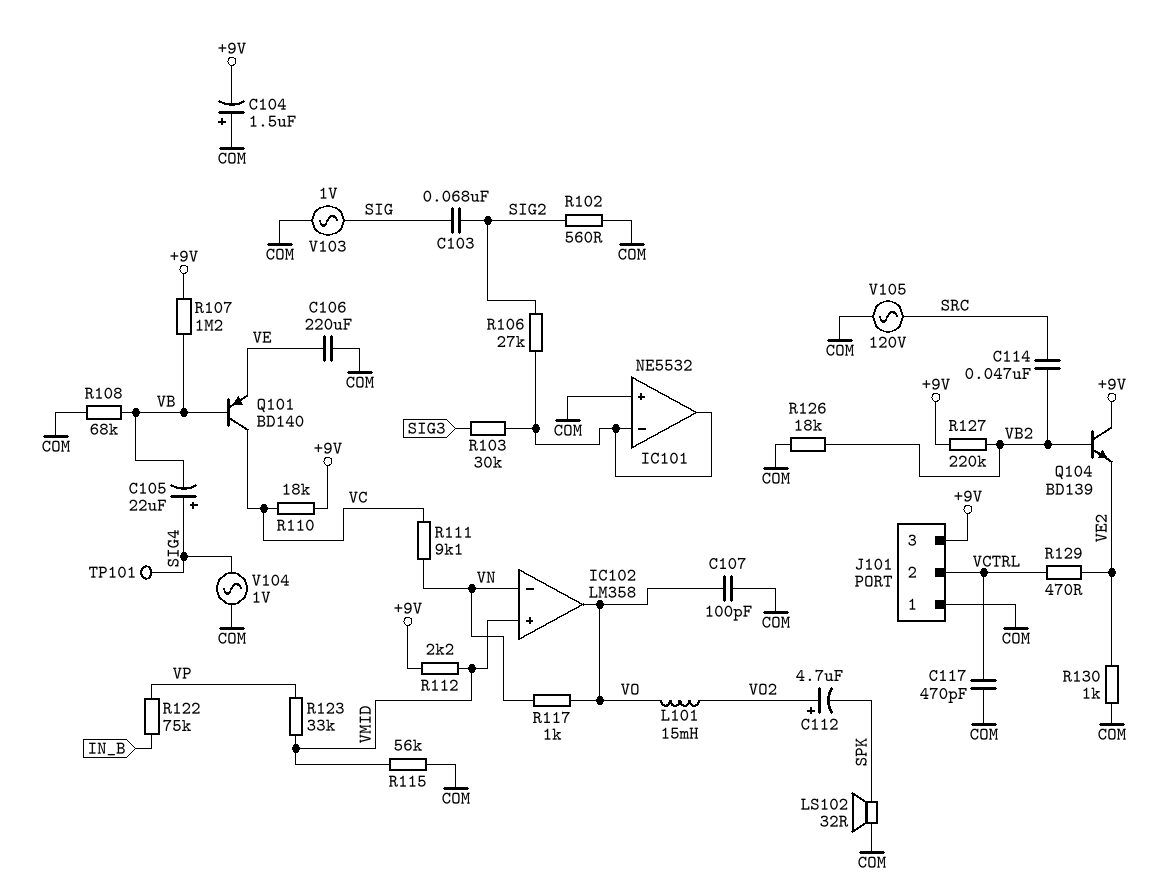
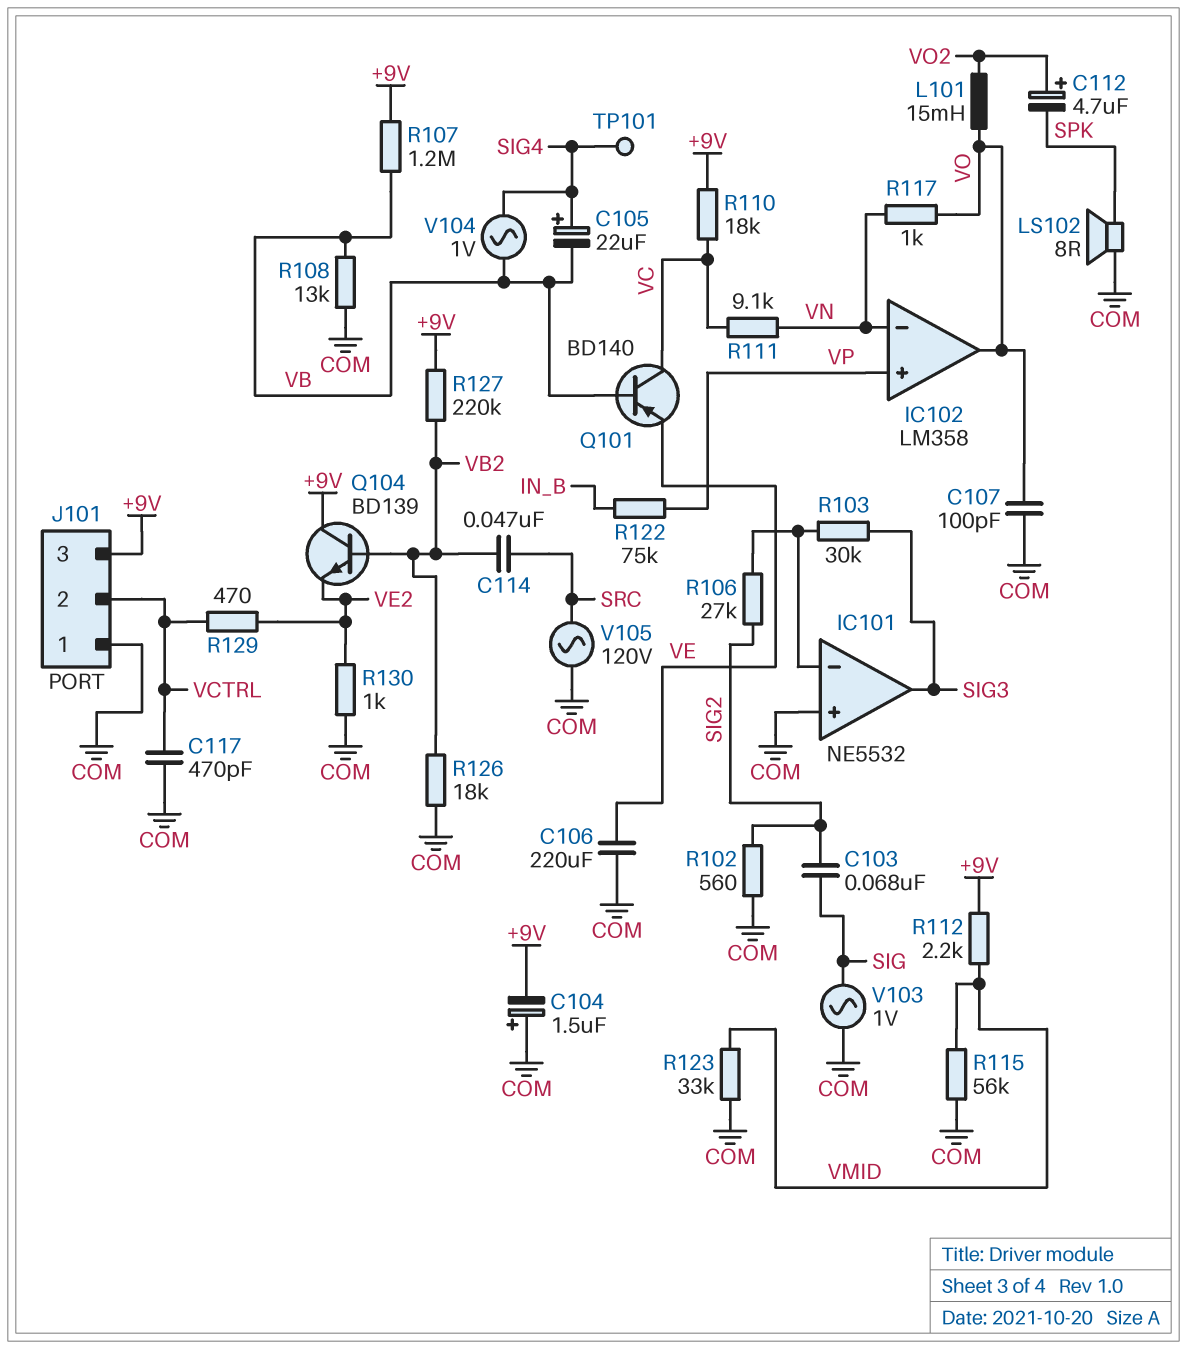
IC101 pin out: IC101/in- -> SIG3
IC102 pin in+: VMID -> VP
LS102: speaker 32R (COM, SPK) -> speaker 8R (COM, SPK)
R108: 68k (COM, VB) -> 13k (COM, VB)
R123: 33k (VMID, VP) -> 33k (COM, VMID)
V104: AC 1V (COM, SIG4) -> AC 1V (SIG4, VB)

